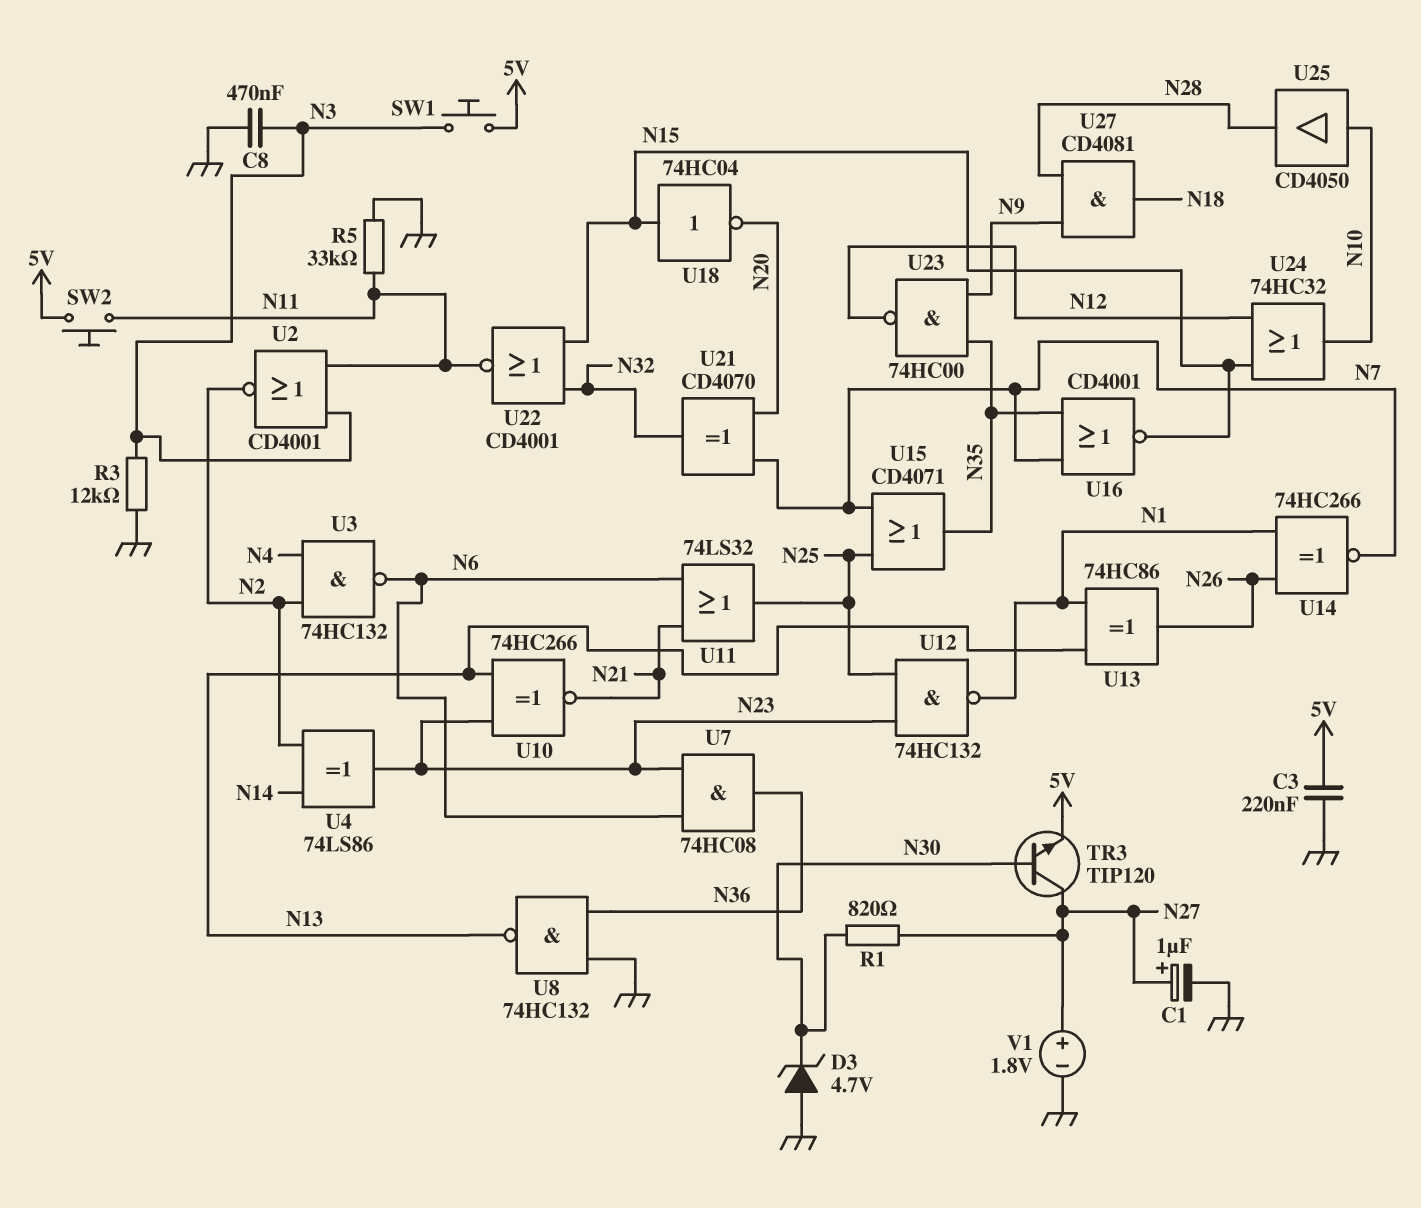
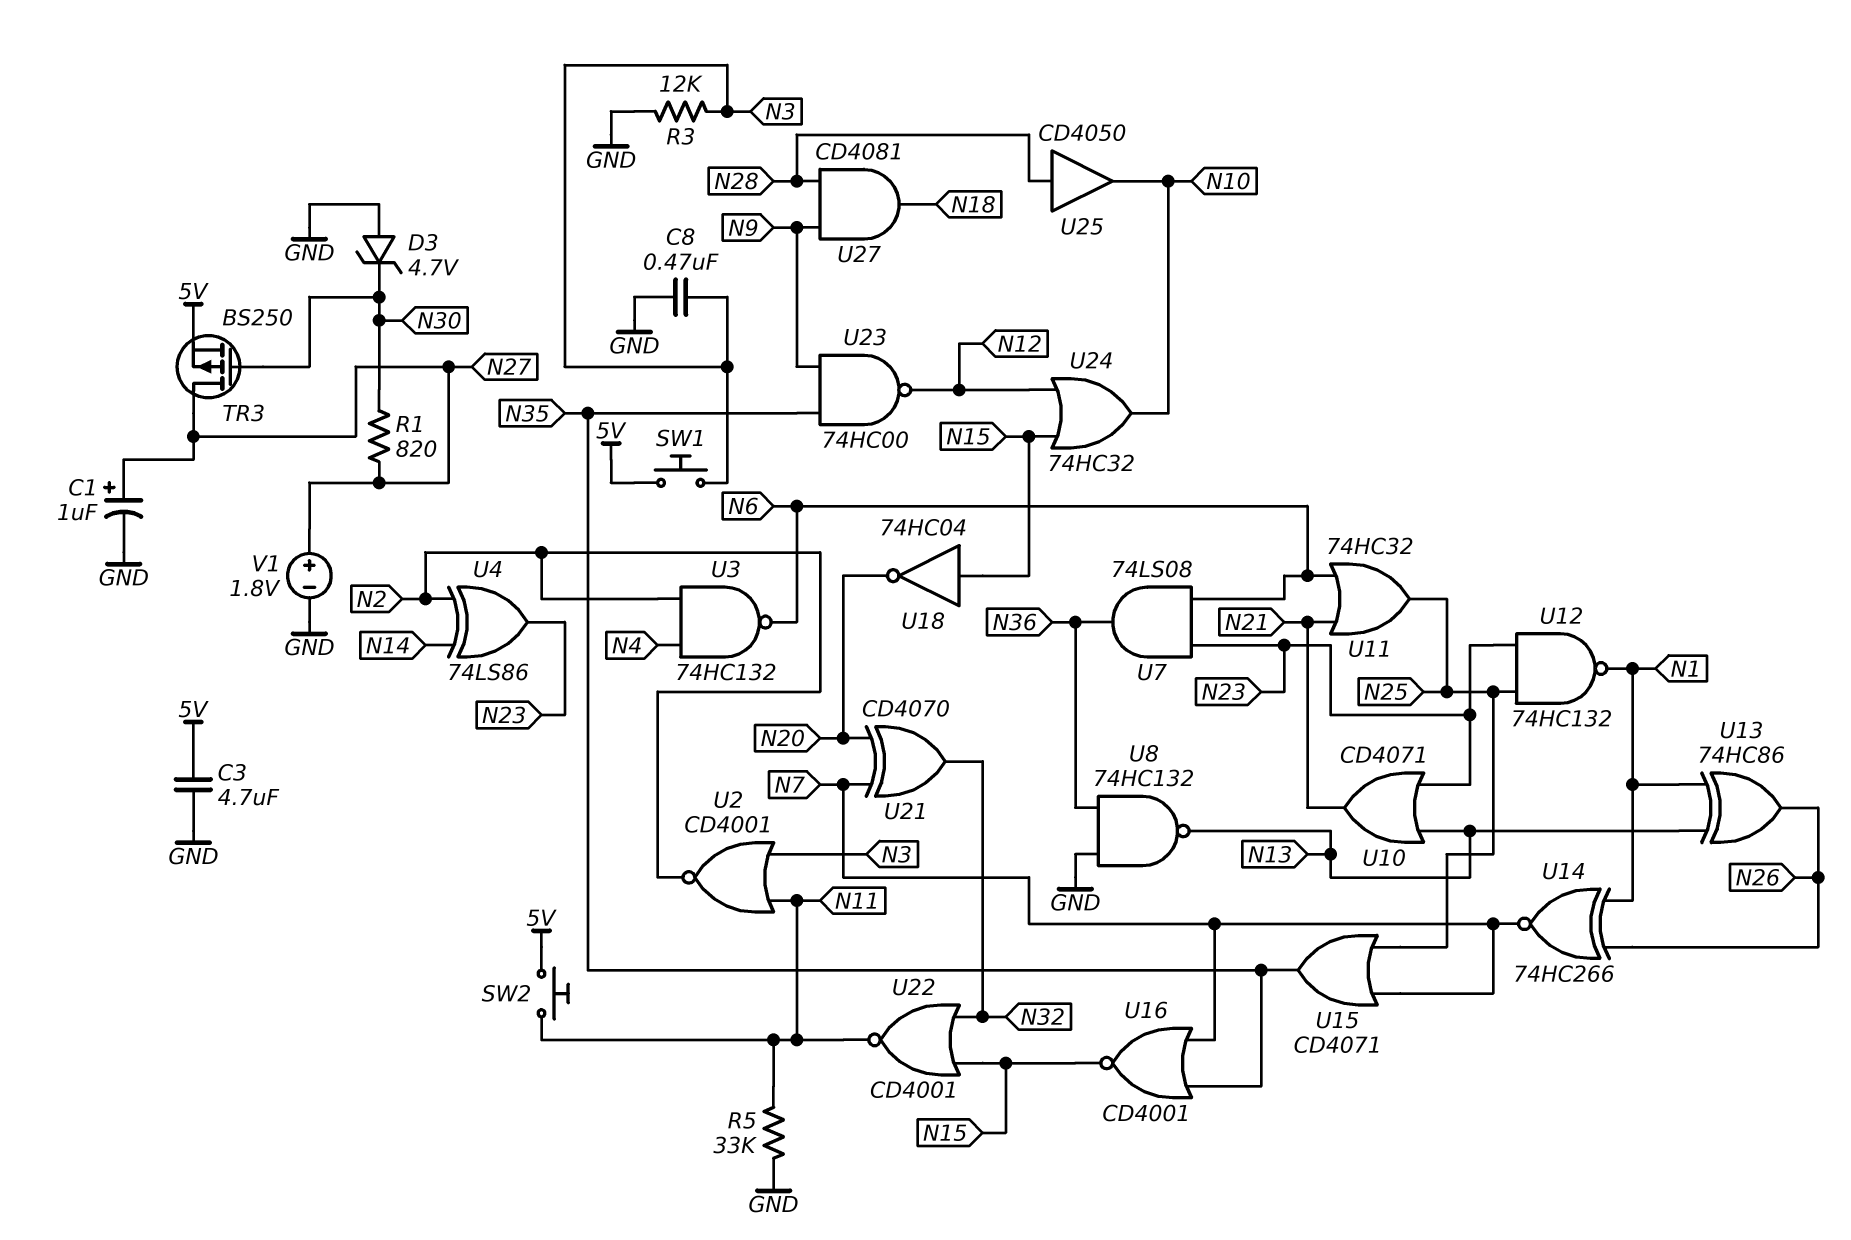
C3: 220nF (5V, GND) -> 4.7uF (5V, GND)
TR3: NPN TIP120 (B N30, C N27, E 5V) -> PMOS BS250 (G N30, D N27, S 5V)
U7: AND 74HC08 (in N6, in N23, out N36) -> AND 74LS08 (in N6, in N23, out N36)
U10: XNOR 74HC266 (in N13, in N23, out N21) -> OR CD4071 (in N13, in N23, out N21)
U11: OR 74LS32 (in N6, in N21, out N25) -> OR 74HC32 (in N6, in N21, out N25)
U25: buffer CD4050 (in N10, out N28) -> buffer CD4050 (in N28, out N10)

